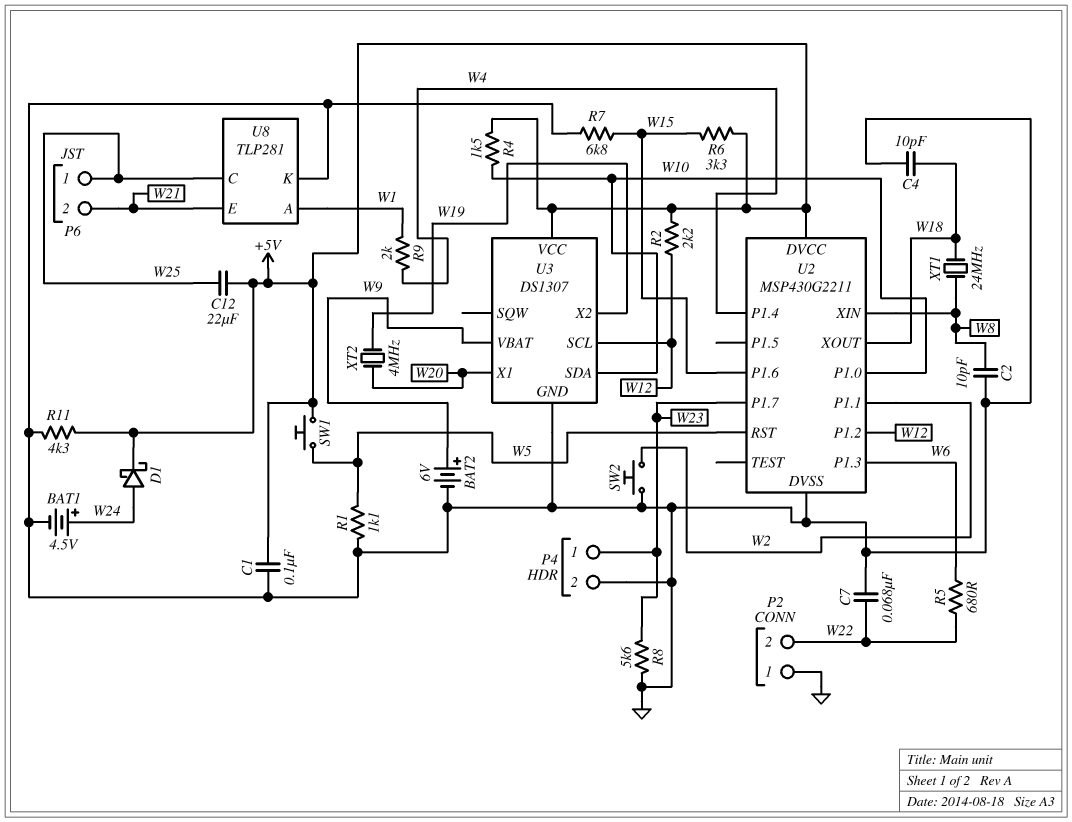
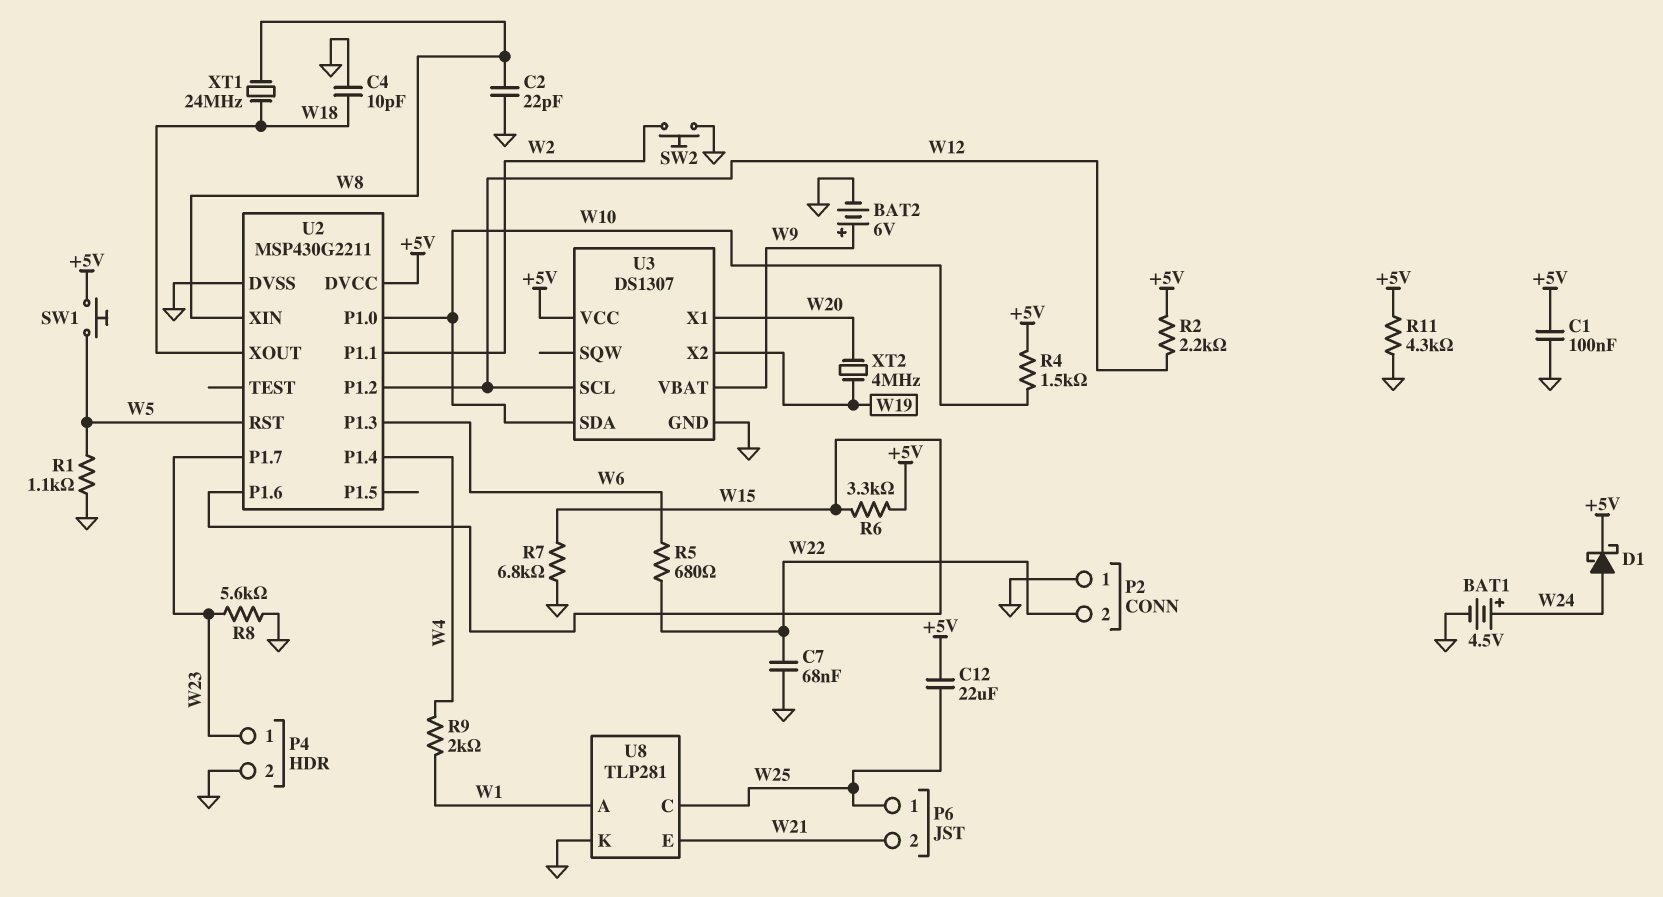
C2: 10pF (GND, W8) -> 22pF (GND, W8)

